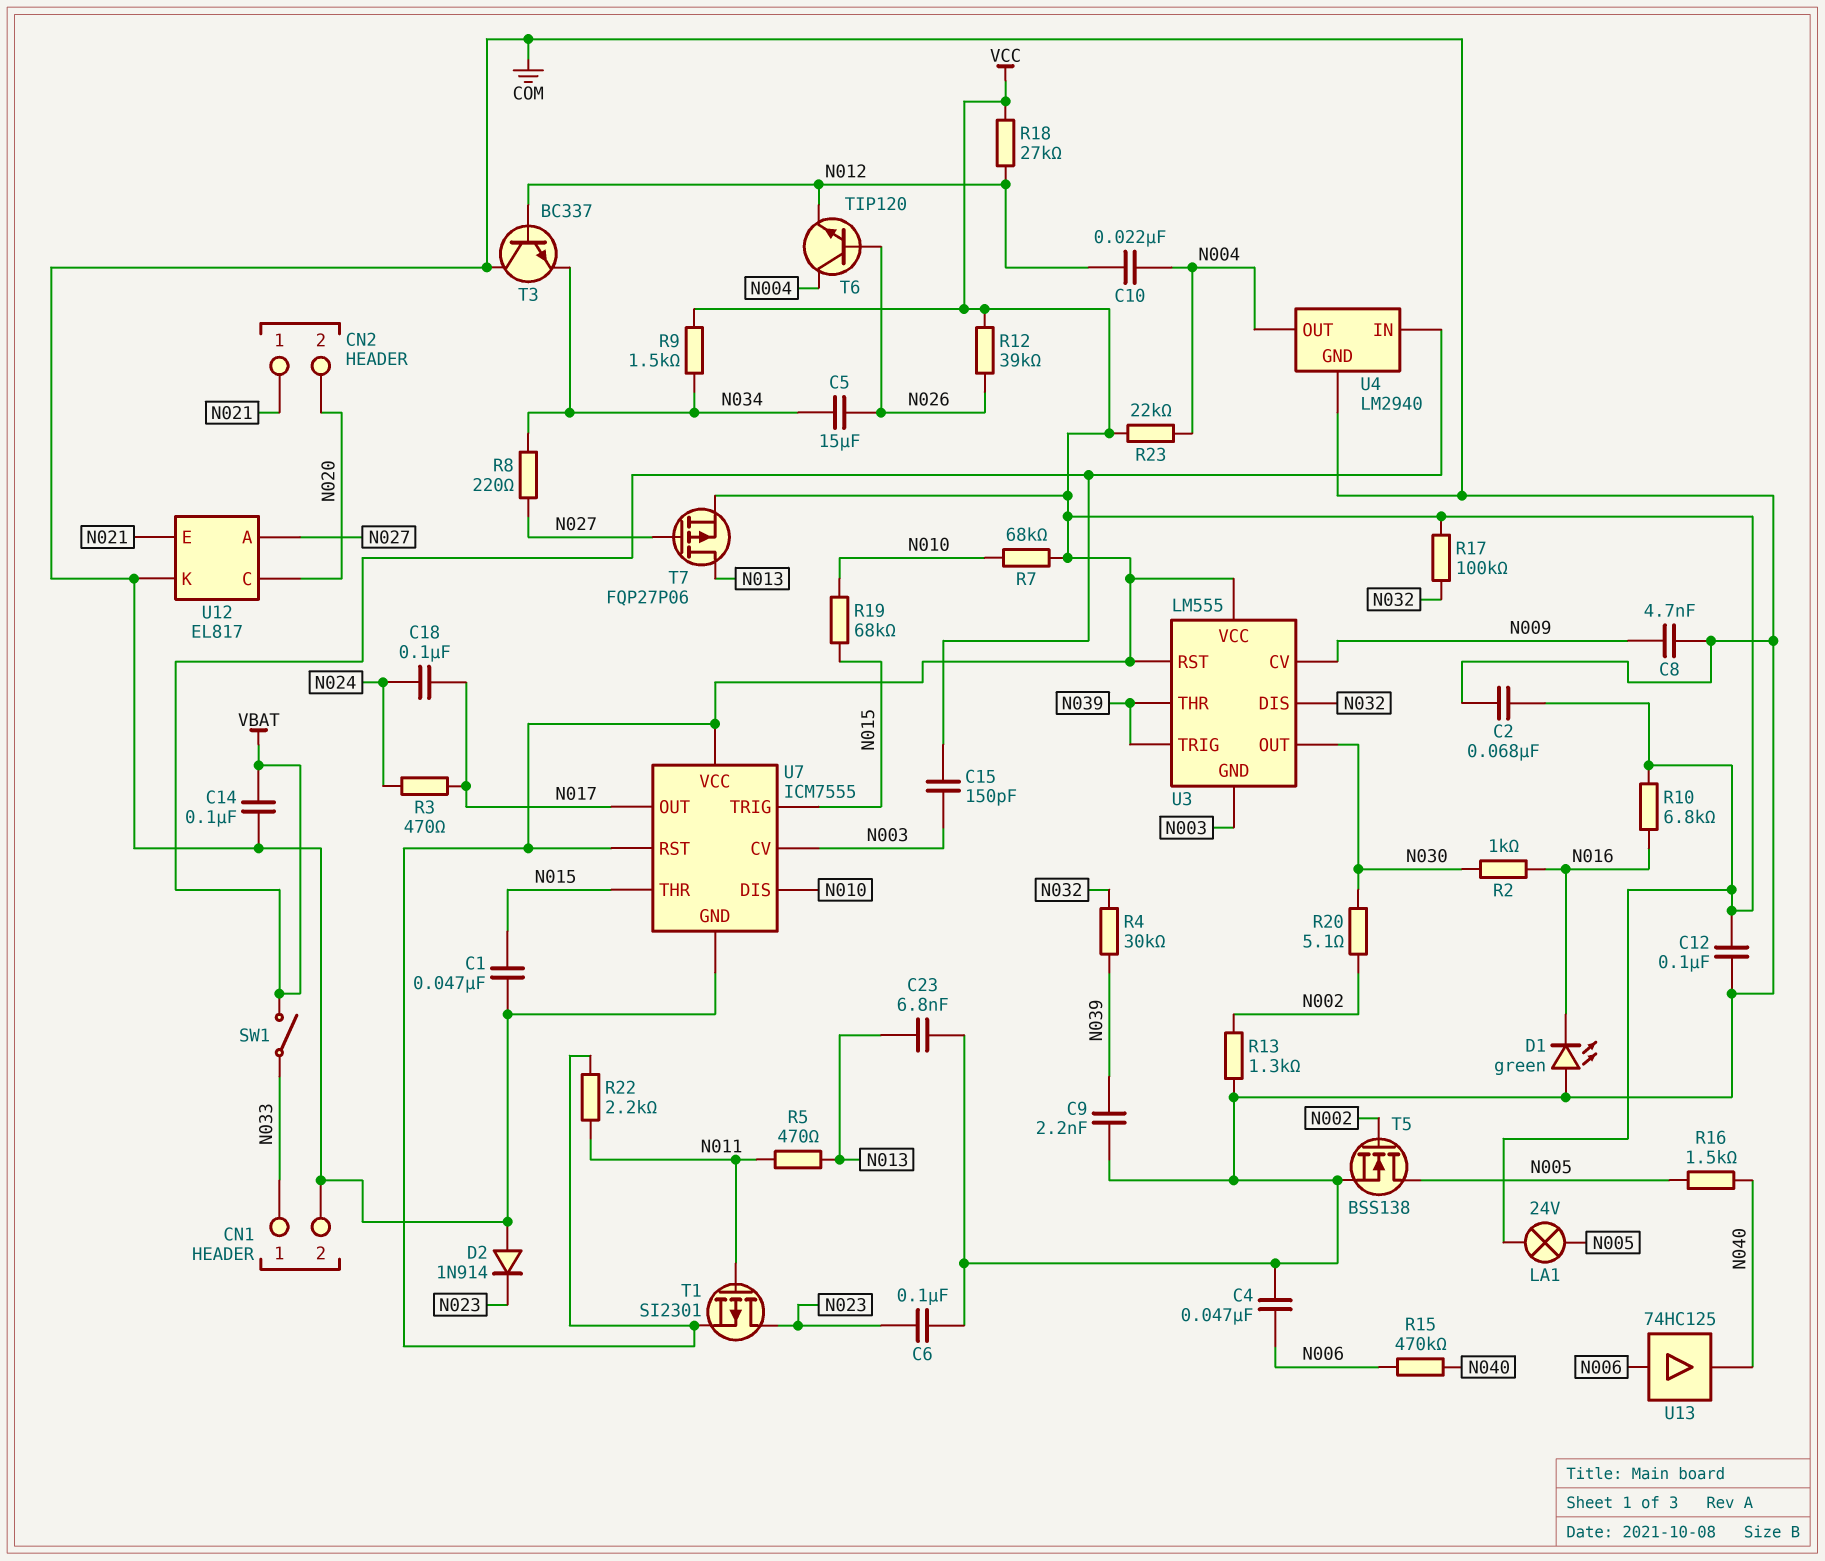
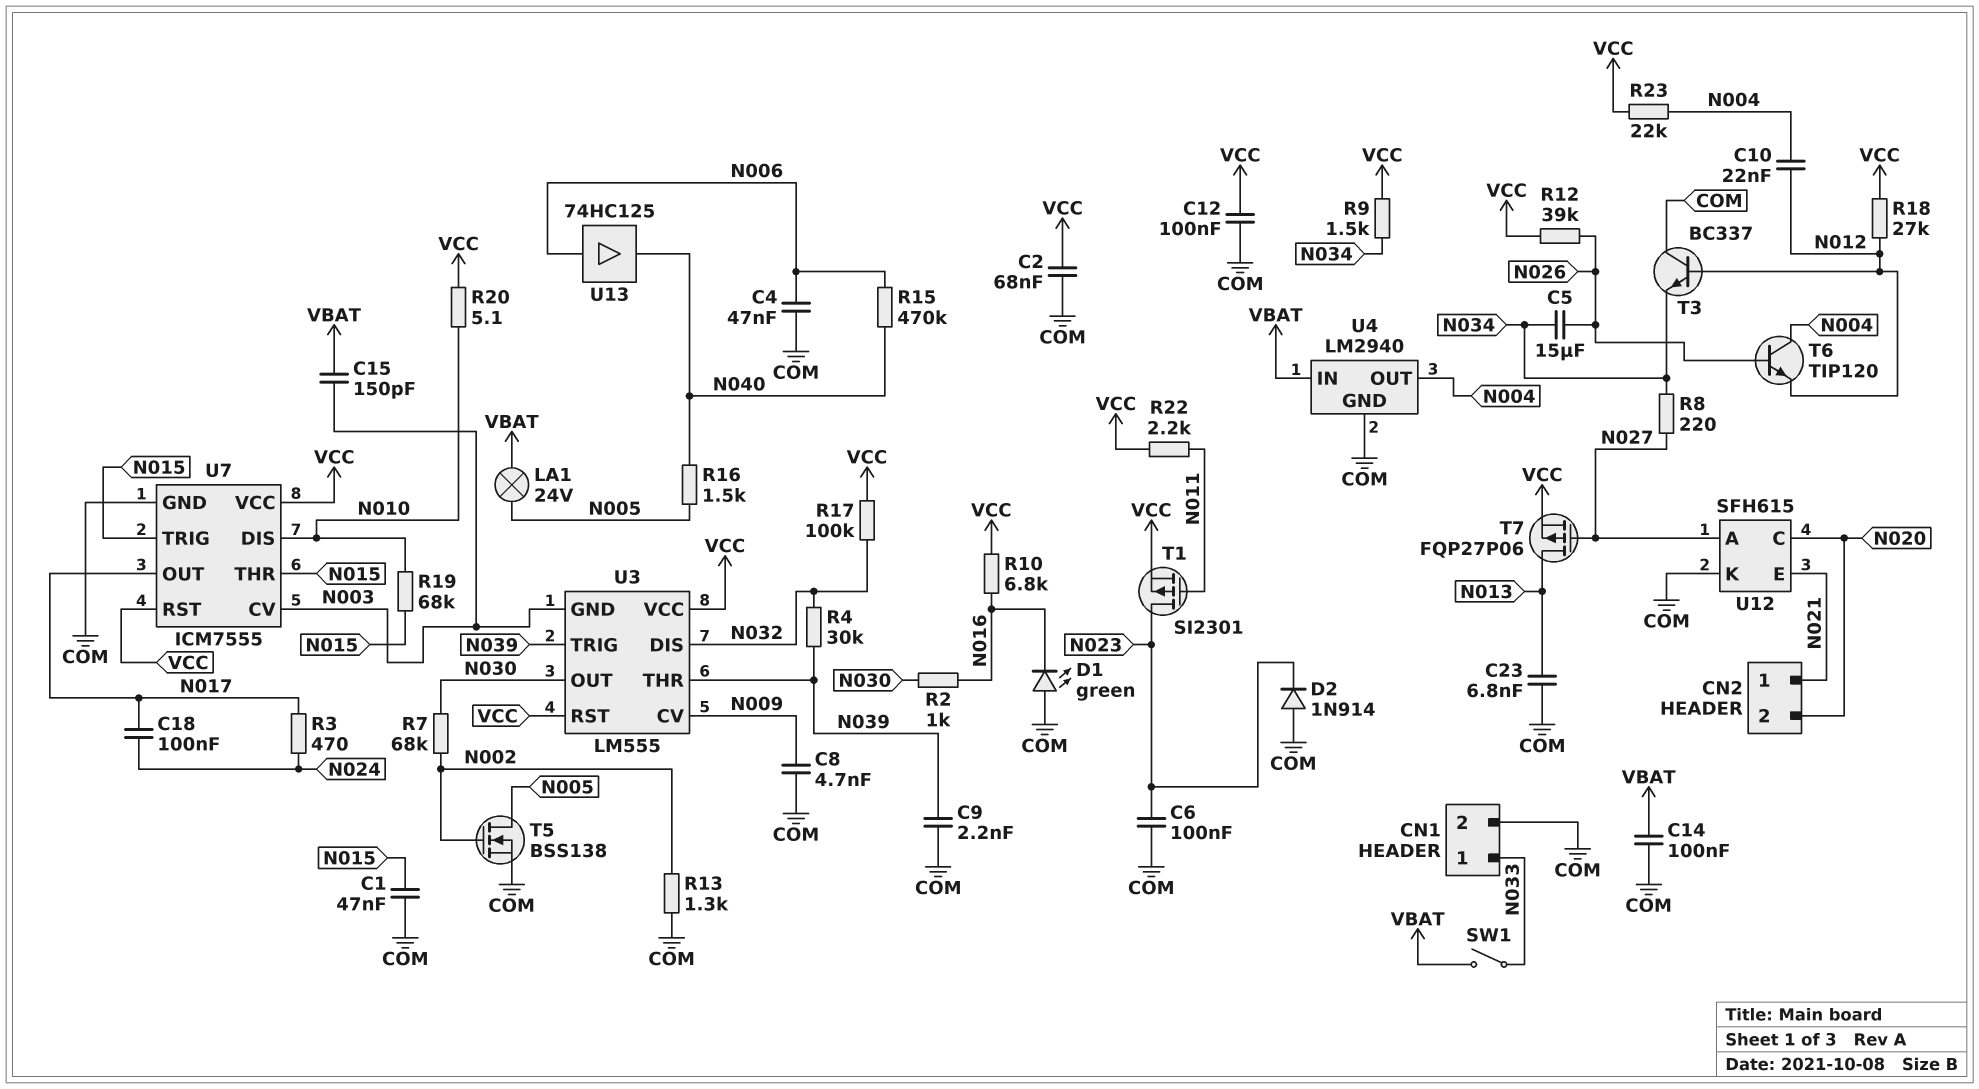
LA1: lamp 24V (N005, VCC) -> lamp 24V (N005, VBAT)
R5: 470 (N011, N013) -> none
R7: 68k (N010, VCC) -> 68k (N002, N030)
R20: 5.1 (N002, N030) -> 5.1 (N010, VCC)
U12: EL817 -> SFH615

